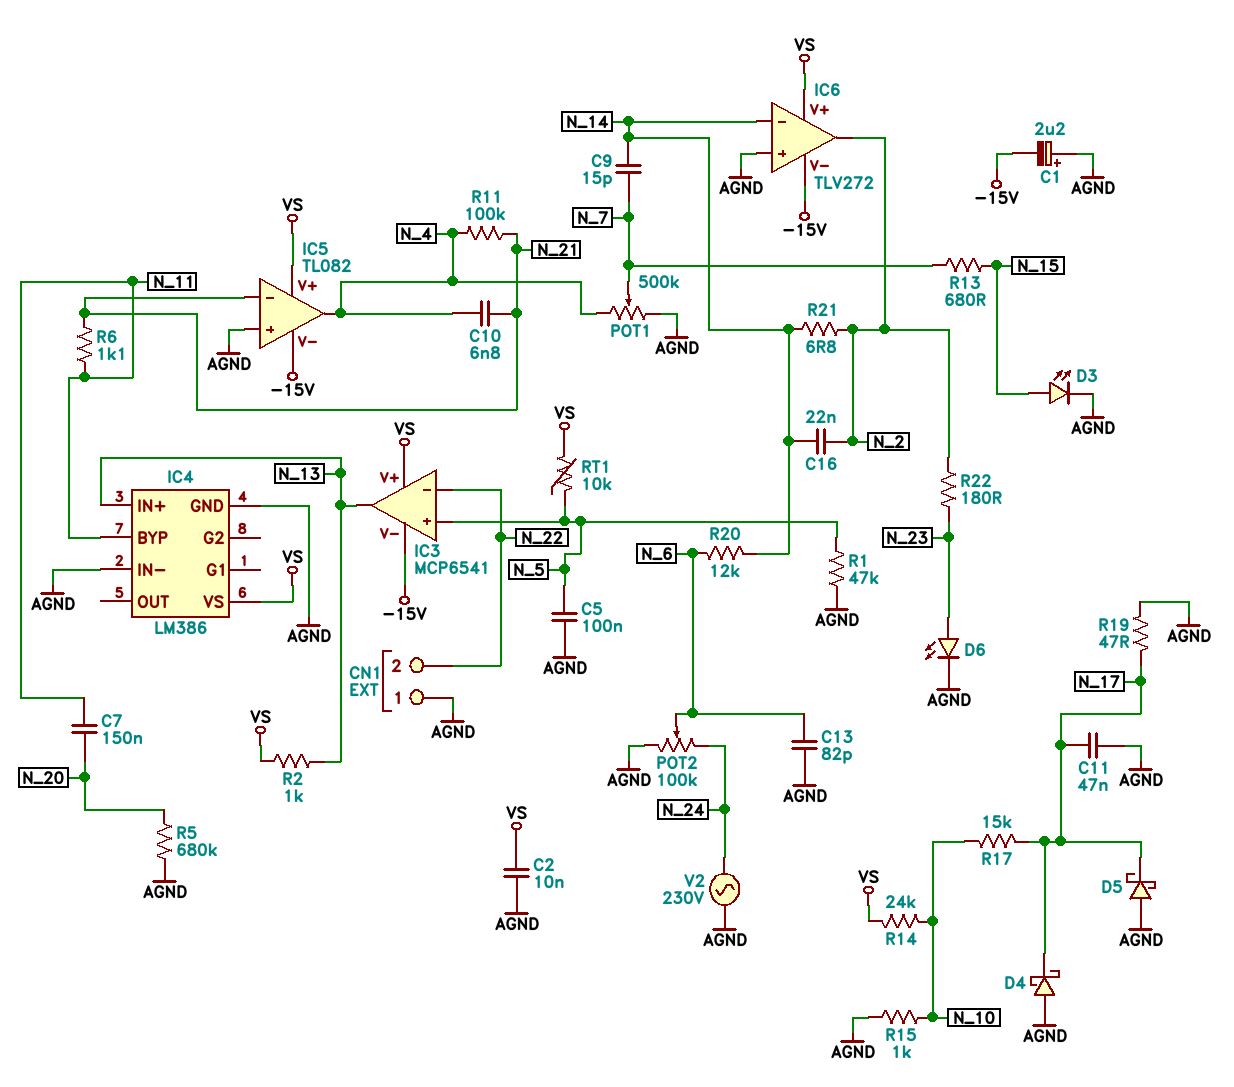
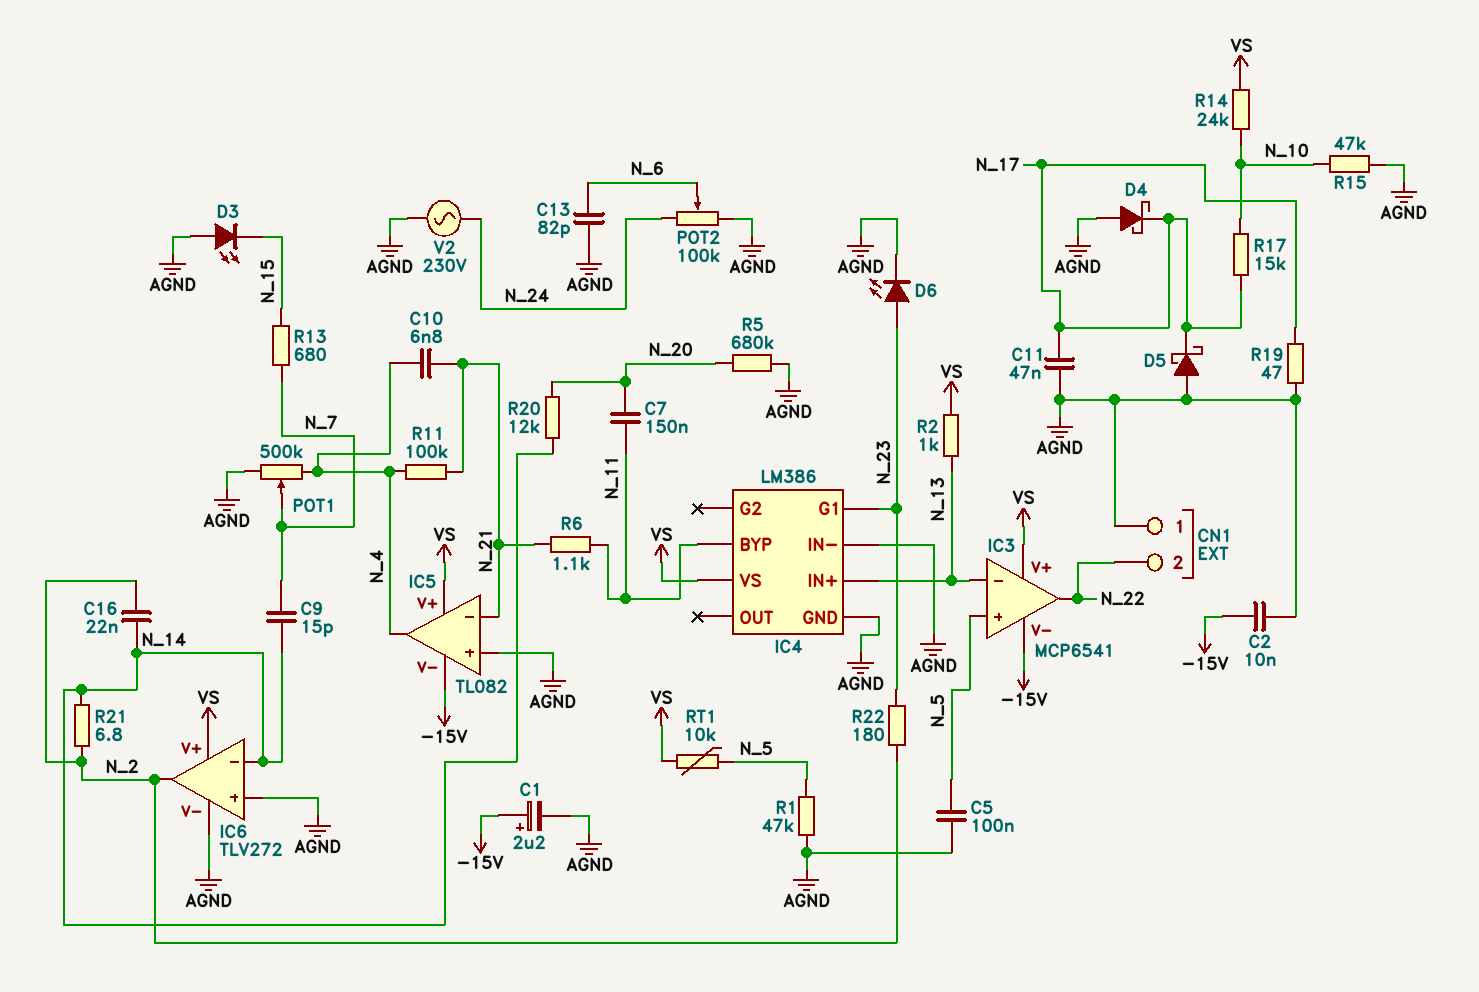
C1: 2.2uF (plus AGND, minus -15V) -> 2.2uF (plus -15V, minus AGND)
C2: 10nF (AGND, VS) -> 10nF (-15V, AGND)
D3: LED (A N_15, K AGND) -> LED (A AGND, K N_15)
IC3 pin in-: N_22 -> N_13
IC3 pin out: N_13 -> N_22
IC4 pin G1: none -> N_23
IC6 pin V-: -15V -> AGND
R15: 1k (AGND, N_10) -> 47k (AGND, N_10)
R20: 12k (N_6, N_14) -> 12k (N_14, N_20)

